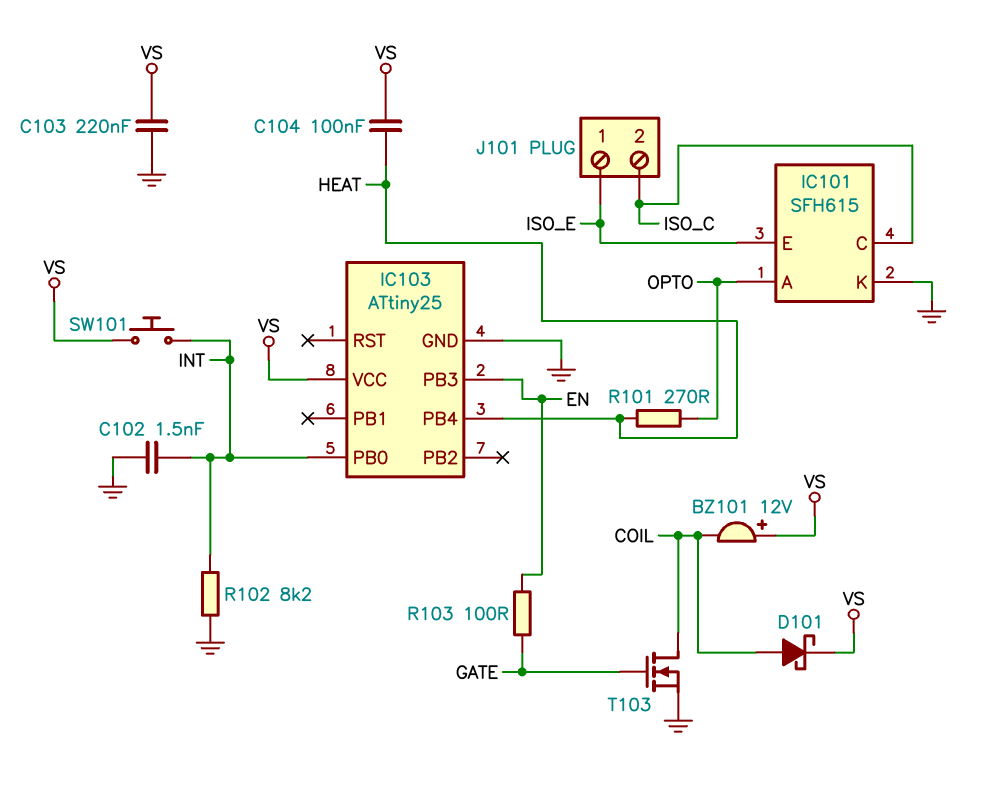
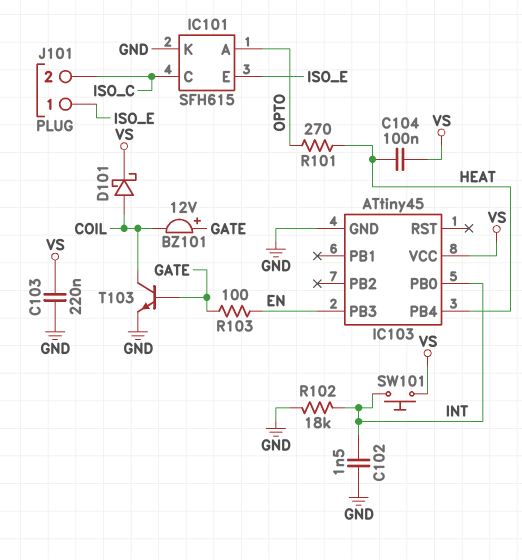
BZ101: buzzer 12V (plus VS, minus COIL) -> buzzer 12V (plus GATE, minus COIL)
IC103: ATtiny25 -> ATtiny45
R102: 8.2k (GND, INT) -> 18k (GND, INT)
T103: NMOS (G GATE, D COIL, S GND) -> NPN (B GATE, C COIL, E GND)

